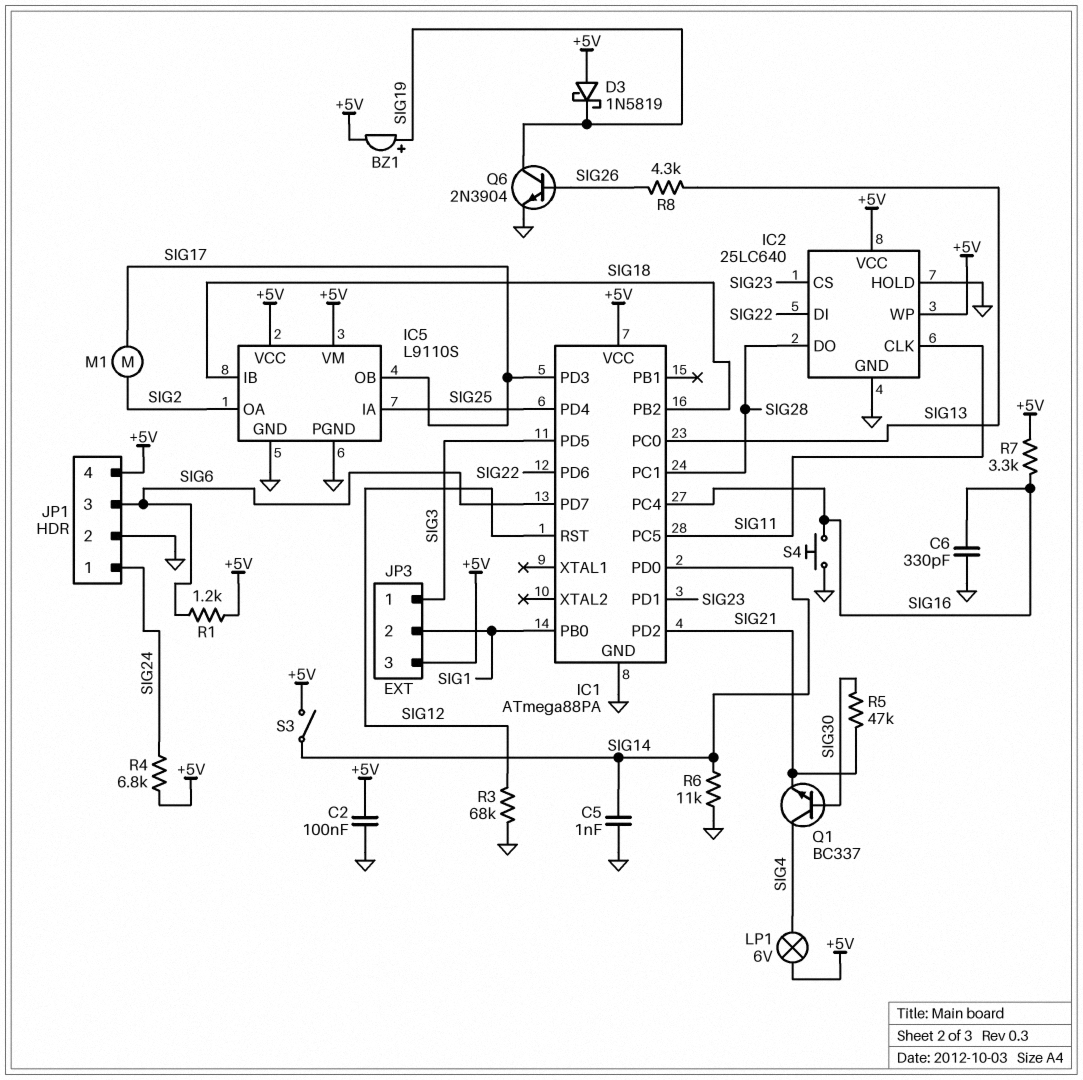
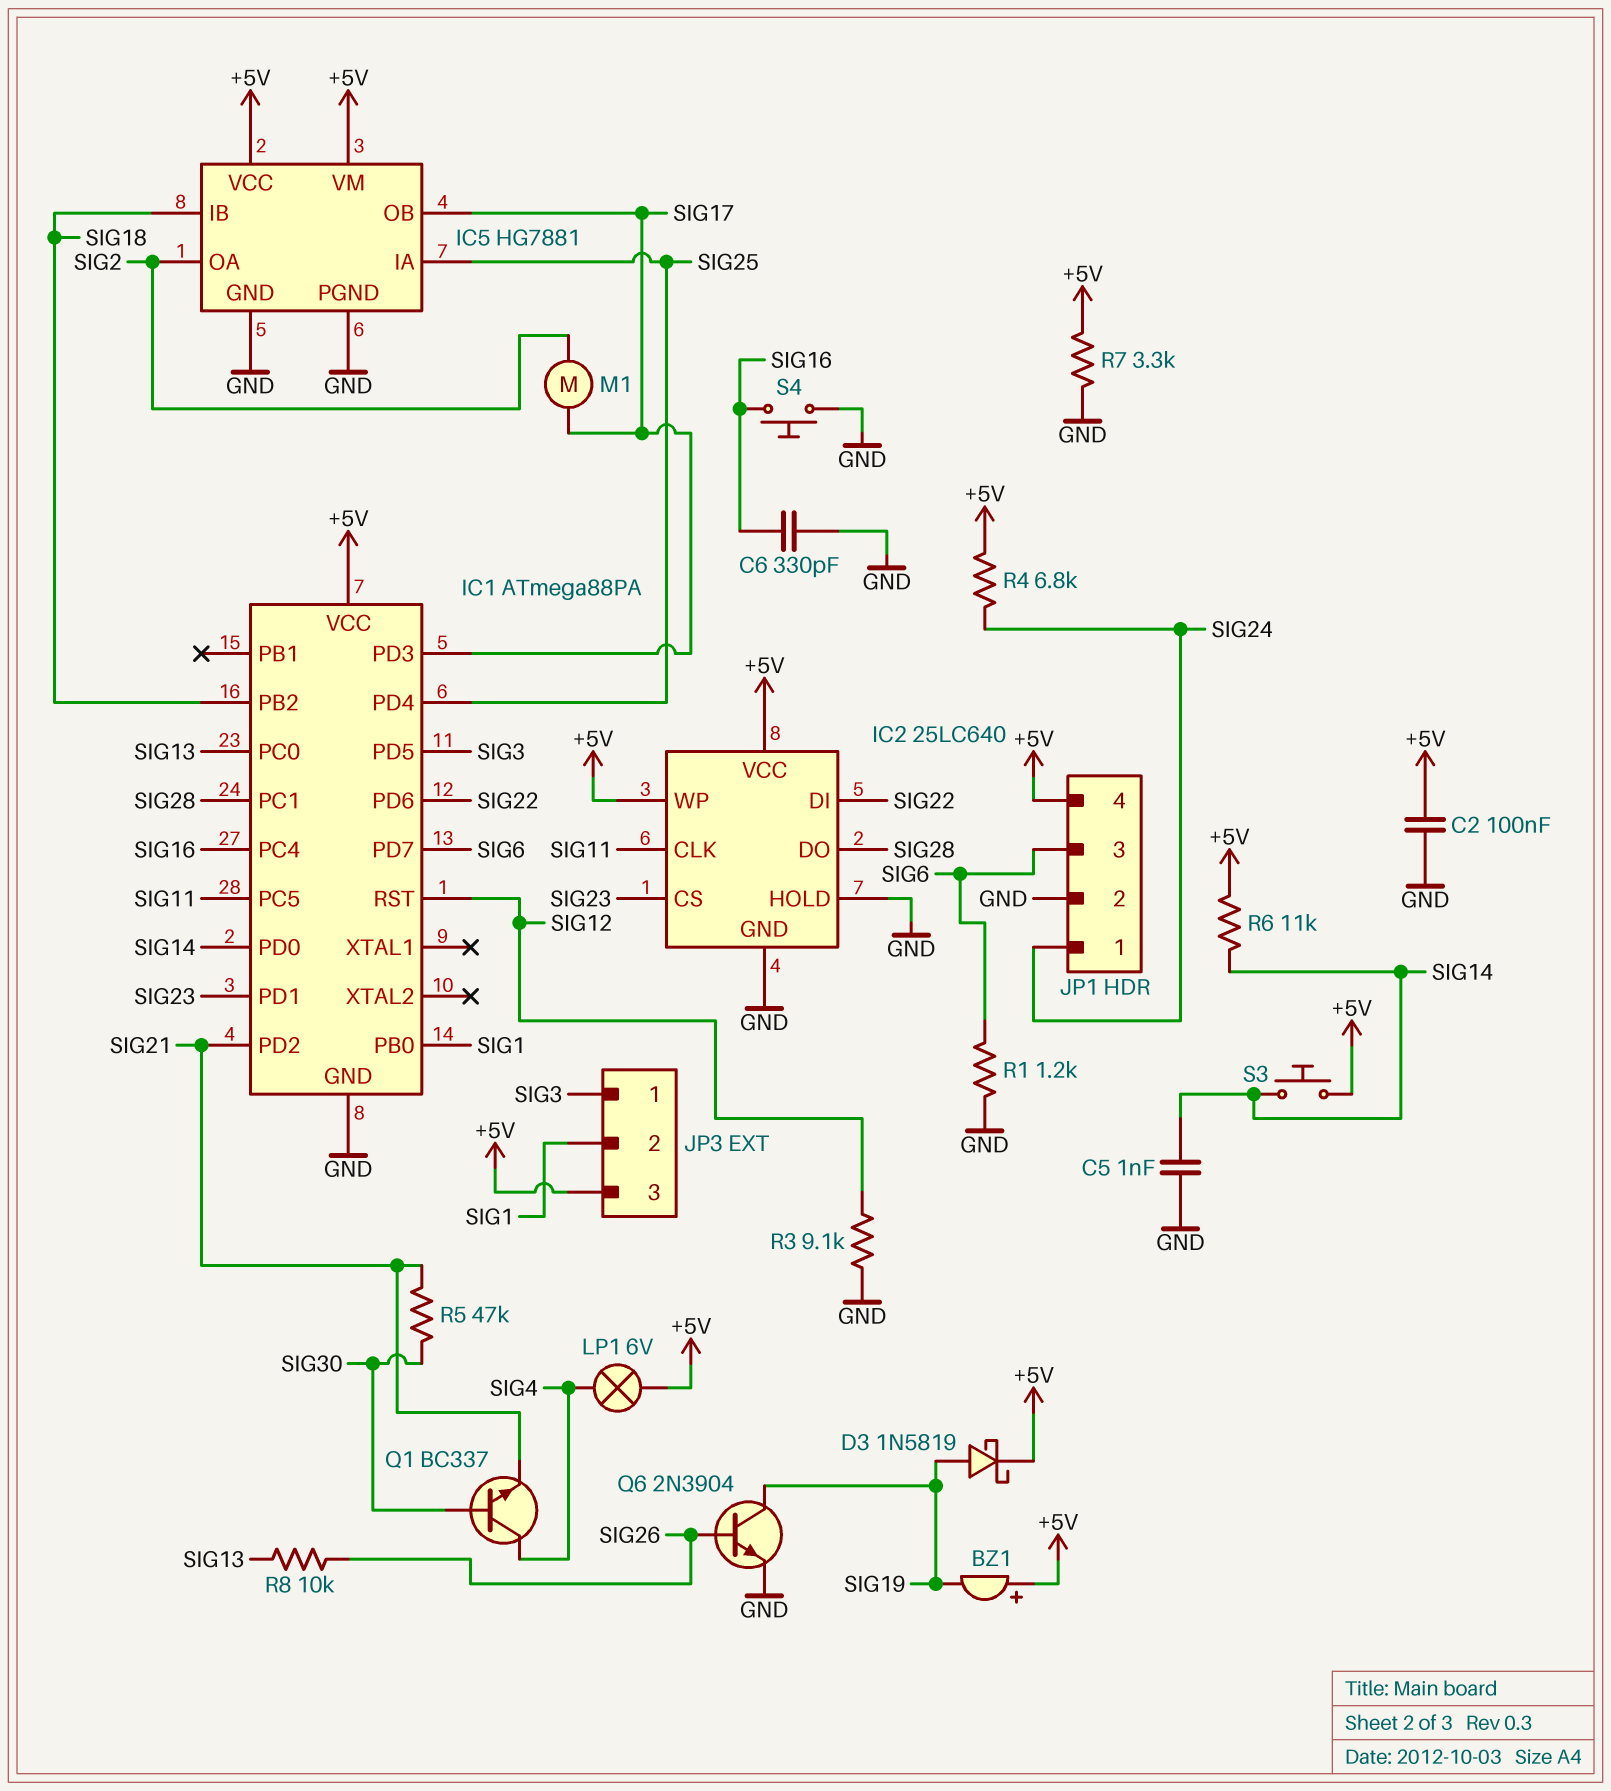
BZ1: buzzer (plus SIG19, minus +5V) -> buzzer (plus +5V, minus SIG19)
D3: schottky 1N5819 (A +5V, K SIG19) -> schottky 1N5819 (A SIG19, K +5V)
IC5: L9110S -> HG7881
R1: 1.2k (+5V, SIG6) -> 1.2k (GND, SIG6)
R3: 68k (GND, SIG12) -> 9.1k (GND, SIG12)
R6: 11k (GND, SIG14) -> 11k (+5V, SIG14)
R7: 3.3k (+5V, SIG16) -> 3.3k (+5V, GND)
R8: 4.3k (SIG13, SIG26) -> 10k (SIG13, SIG26)
S3: switch (+5V, SIG14) -> button (+5V, SIG14)

